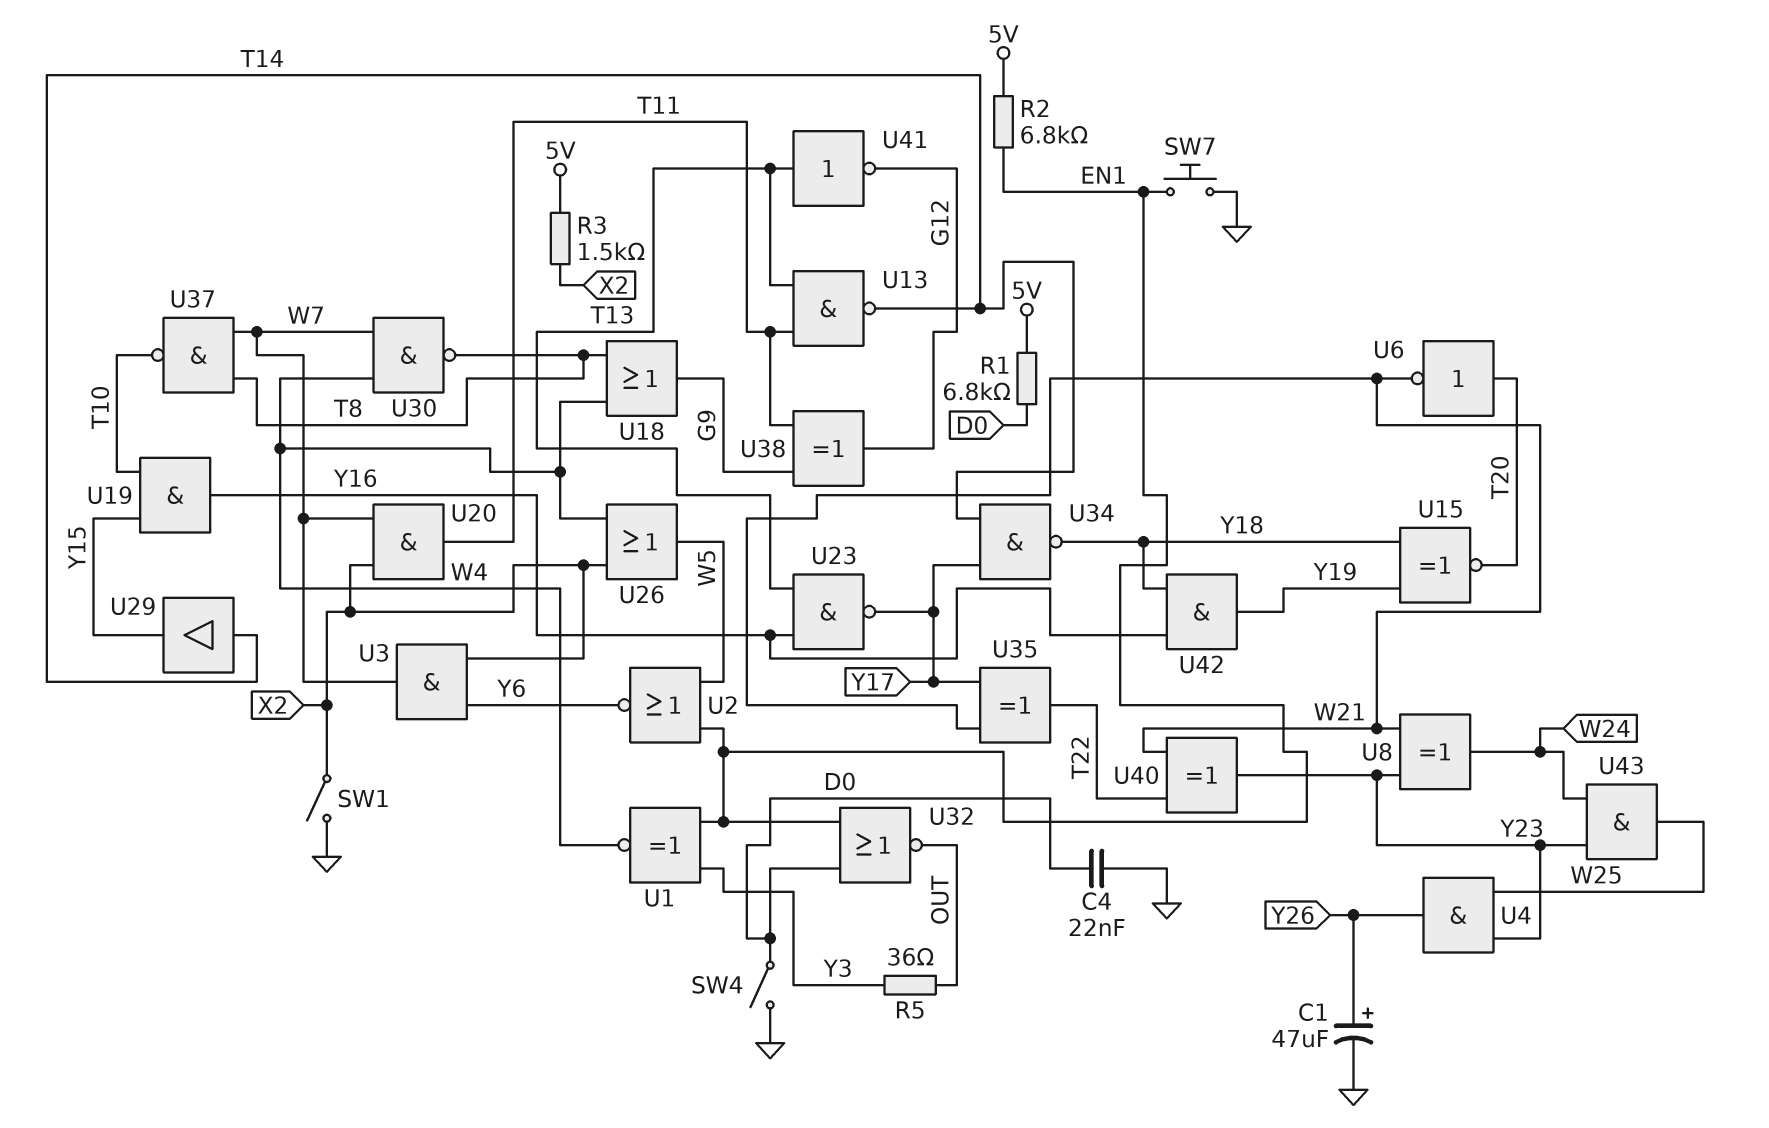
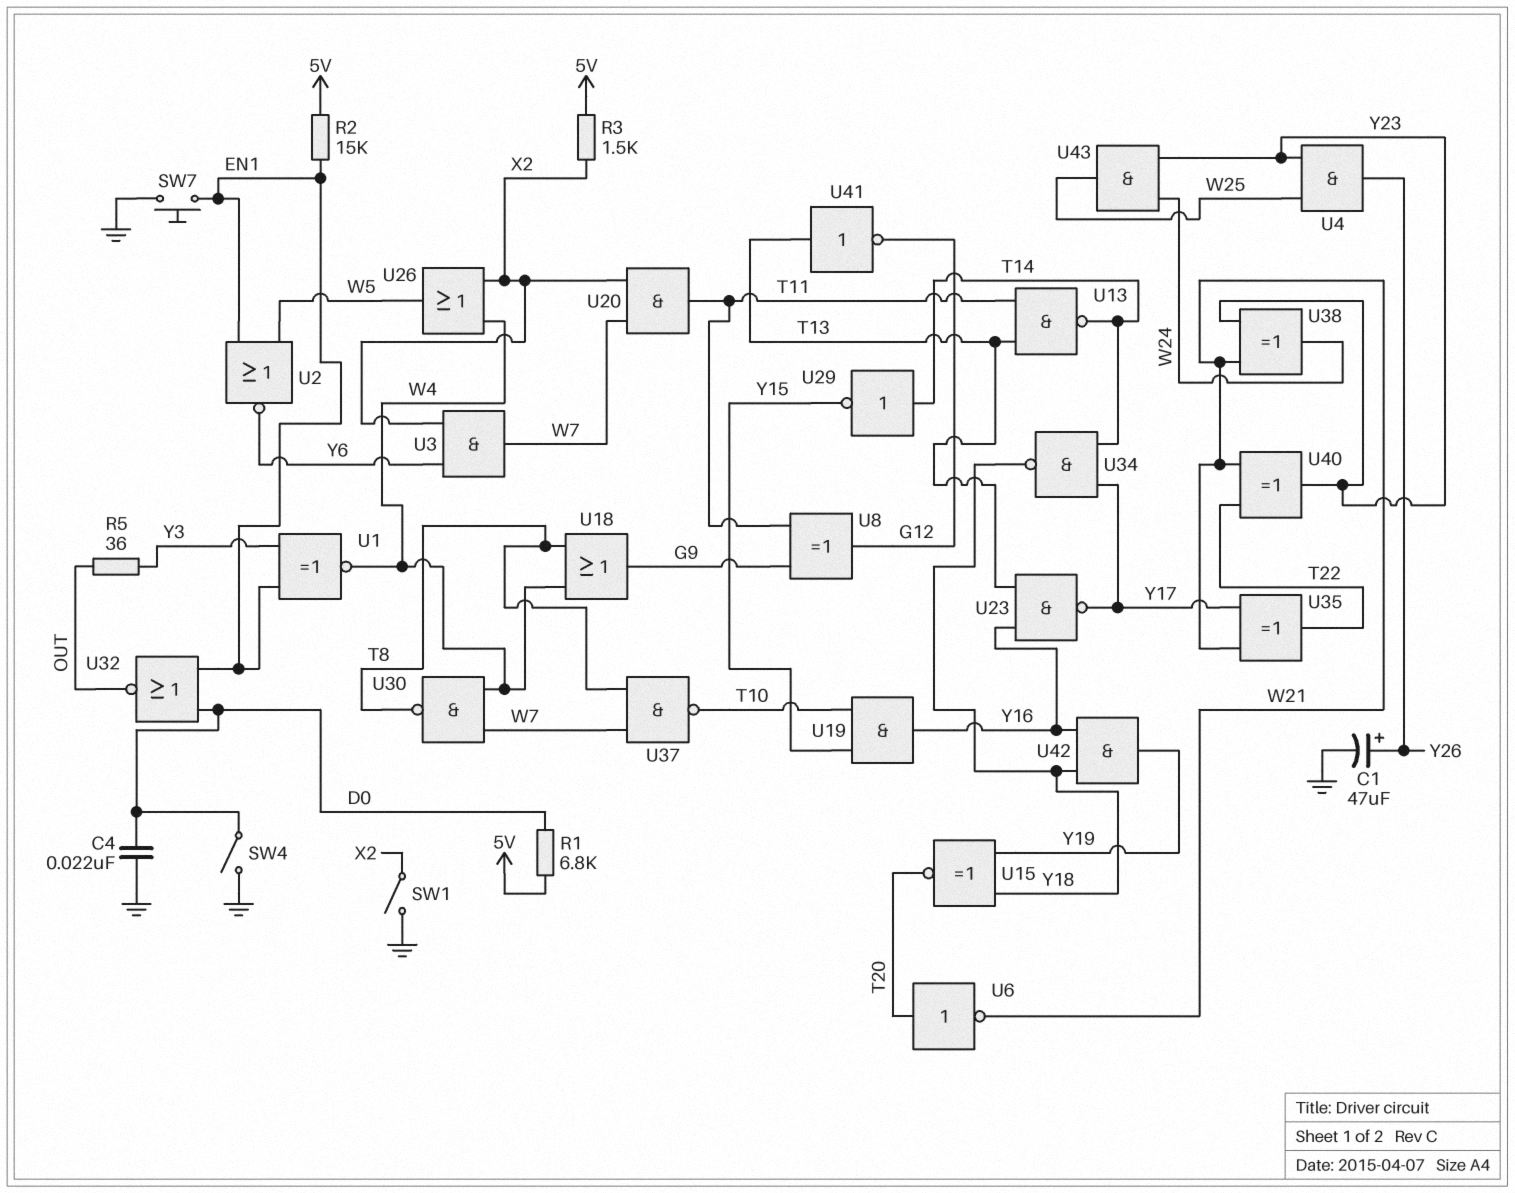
R2: 6.8k (5V, EN1) -> 15k (5V, EN1)
U8: XOR (in W21, in Y23, out W24) -> XOR (in G9, in T11, out G12)
U29: buffer (in T14, out Y15) -> NOT (in T14, out Y15)
U38: XOR (in G9, in T11, out G12) -> XOR (in W21, in Y23, out W24)

